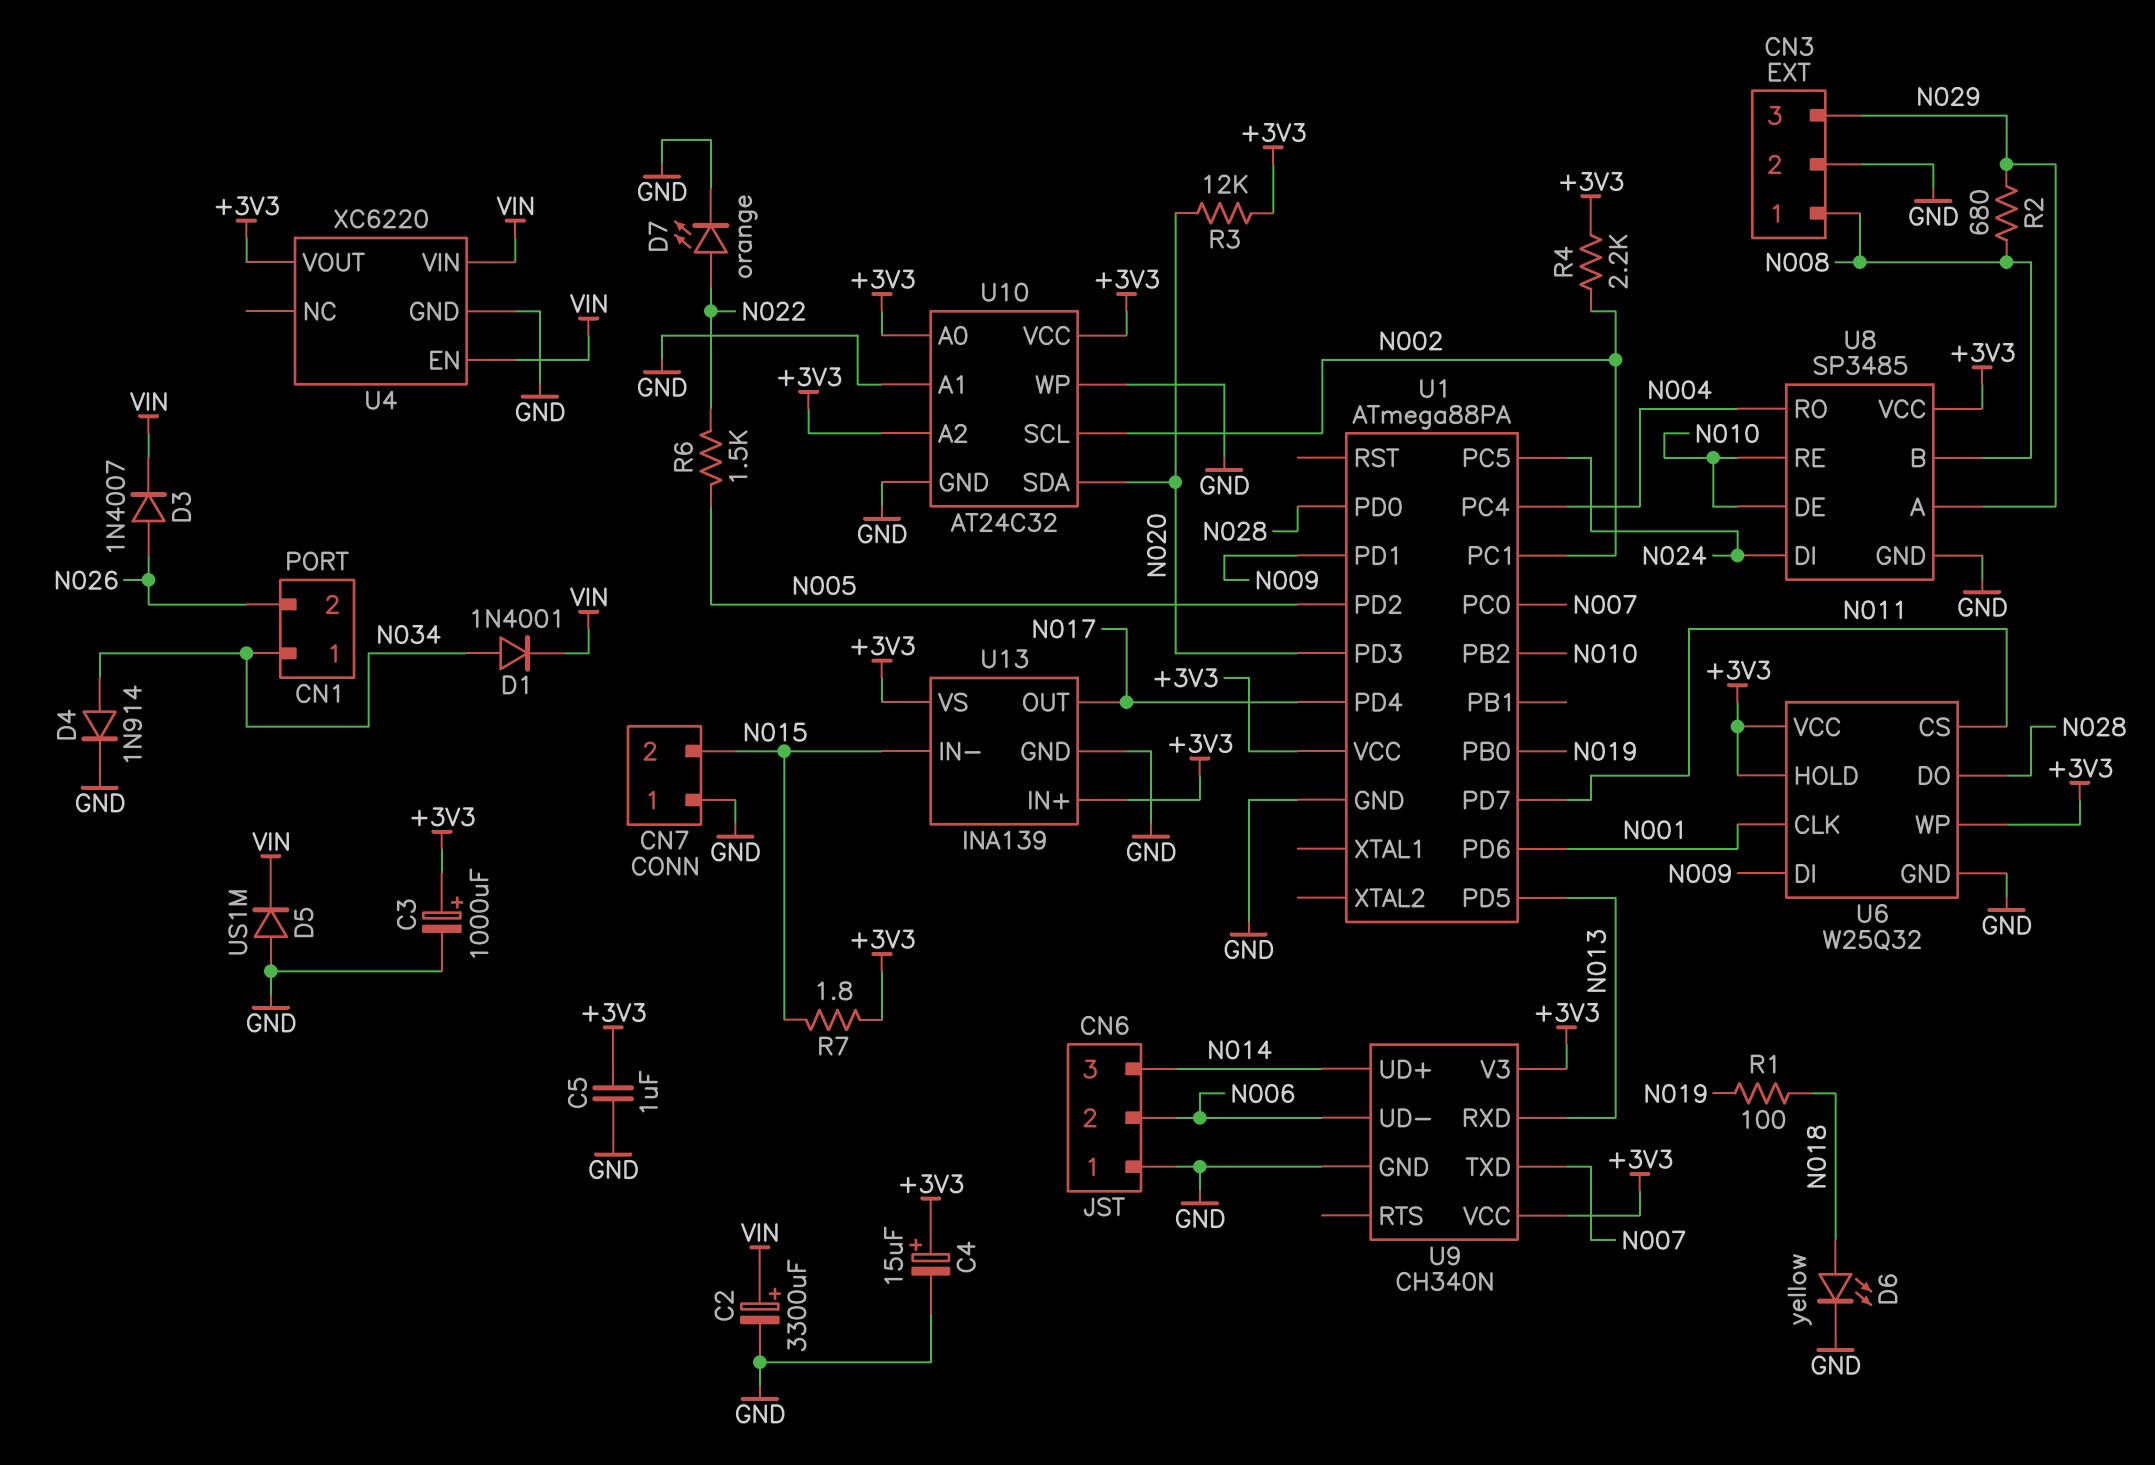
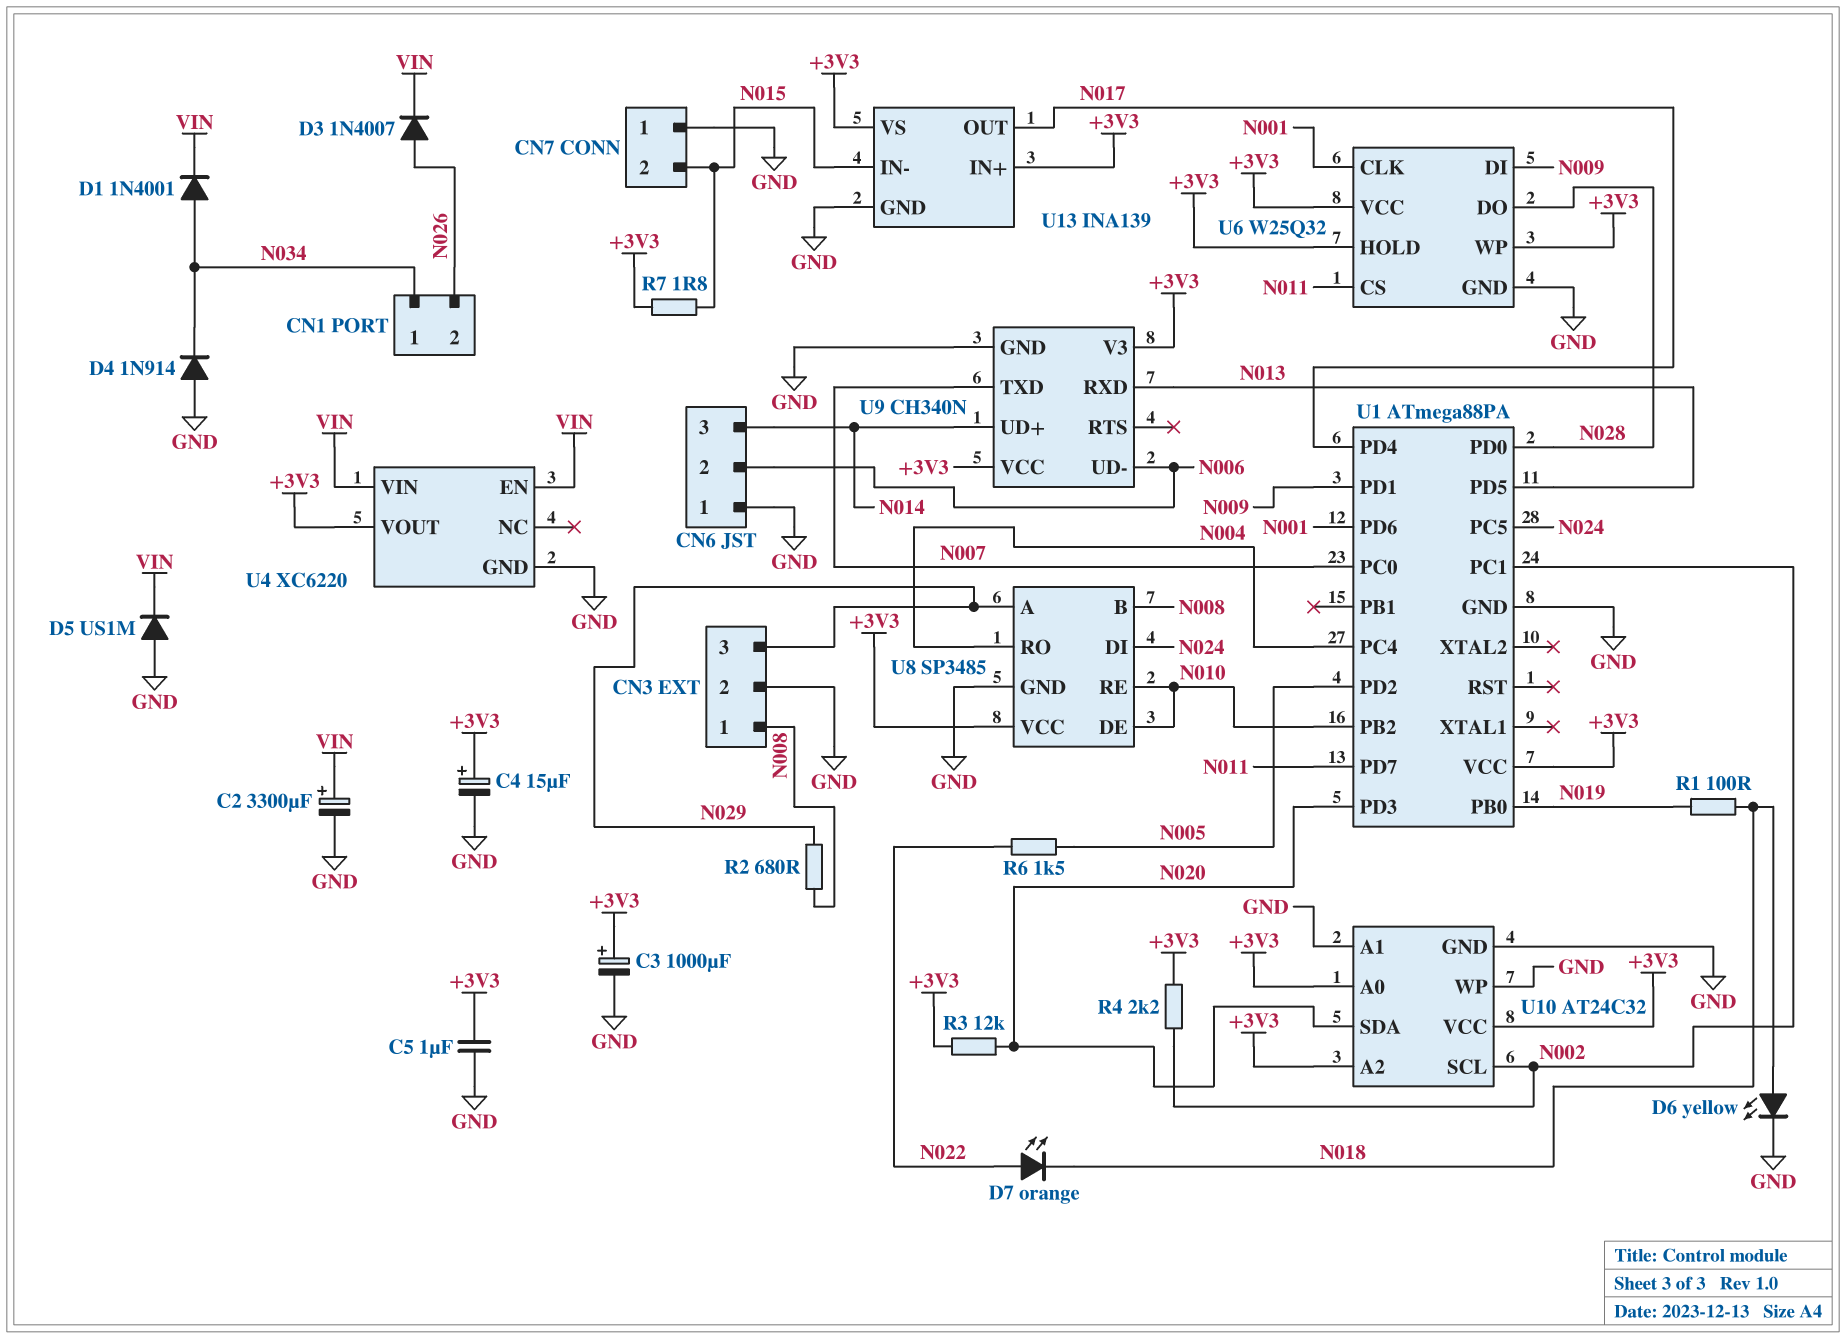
D4: diode 1N914 (A N034, K GND) -> diode 1N914 (A GND, K N034)
D7: LED orange (A N022, K GND) -> LED orange (A N022, K N018)

